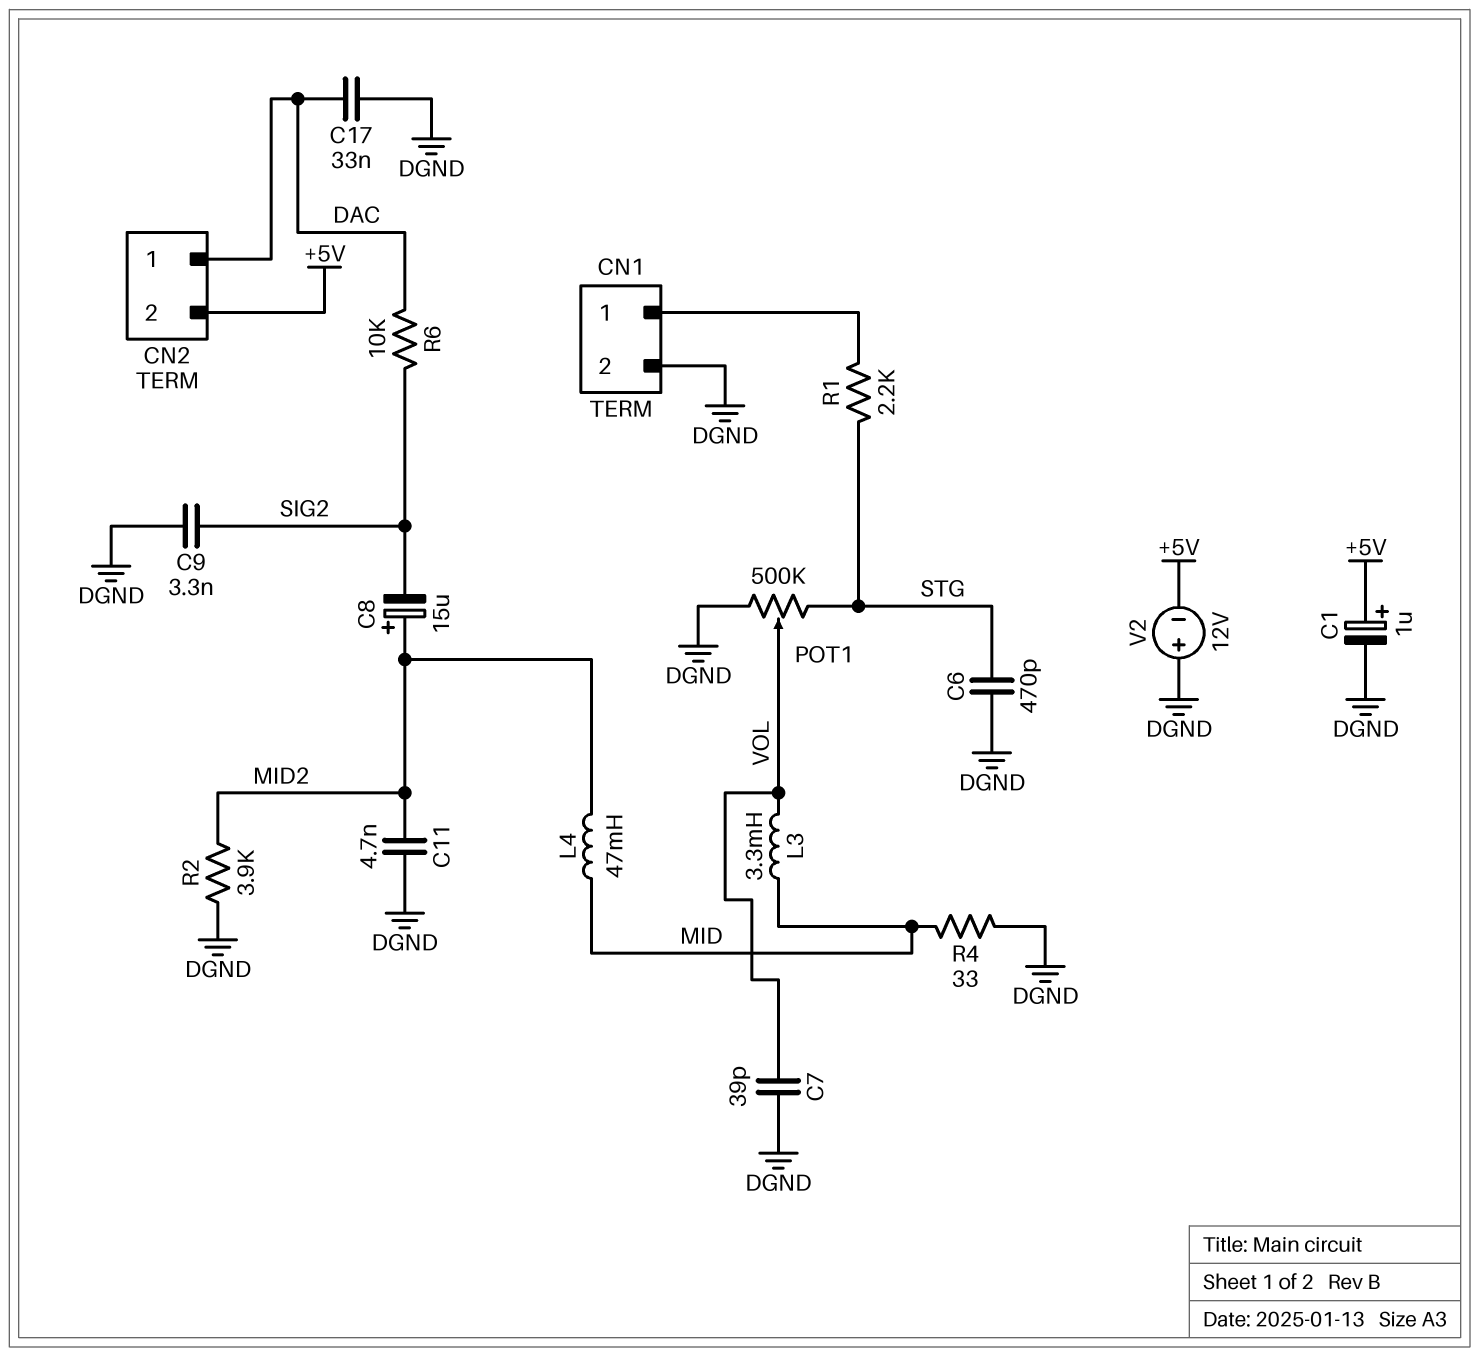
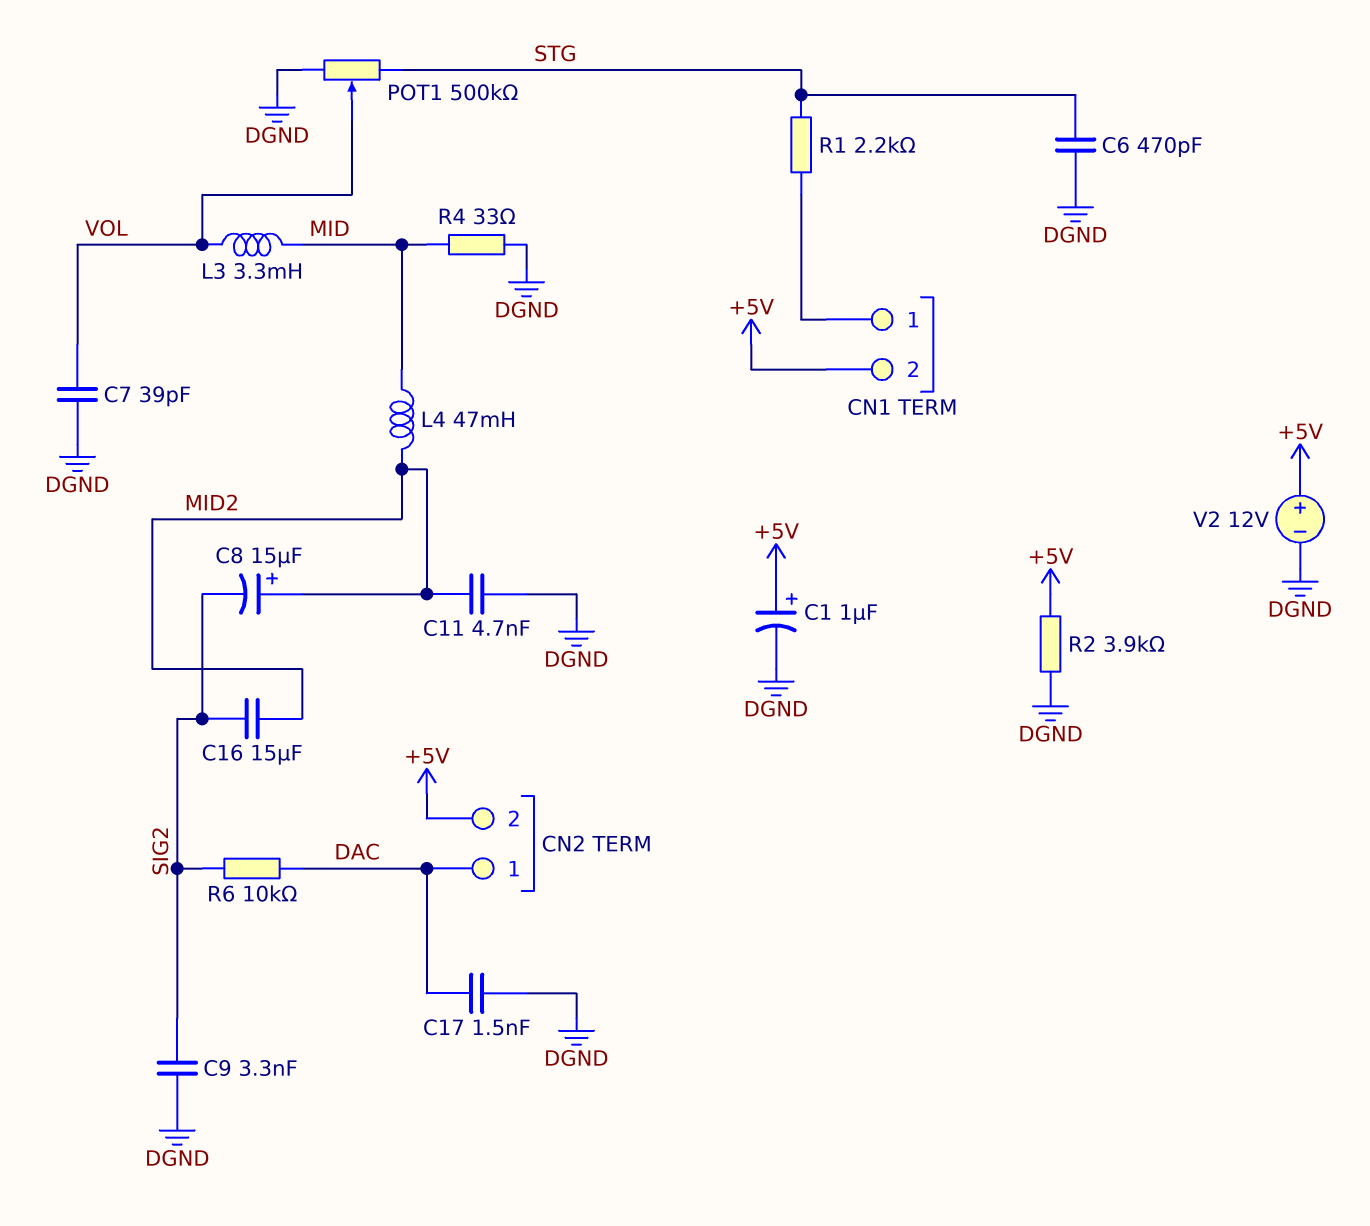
C16: none -> 15uF (MID2, SIG2)
C17: 33nF (DAC, DGND) -> 1.5nF (DAC, DGND)
CN1 pin 2: DGND -> +5V
R2: 3.9k (DGND, MID2) -> 3.9k (+5V, DGND)
V2: 12V (plus DGND, minus +5V) -> 12V (plus +5V, minus DGND)

